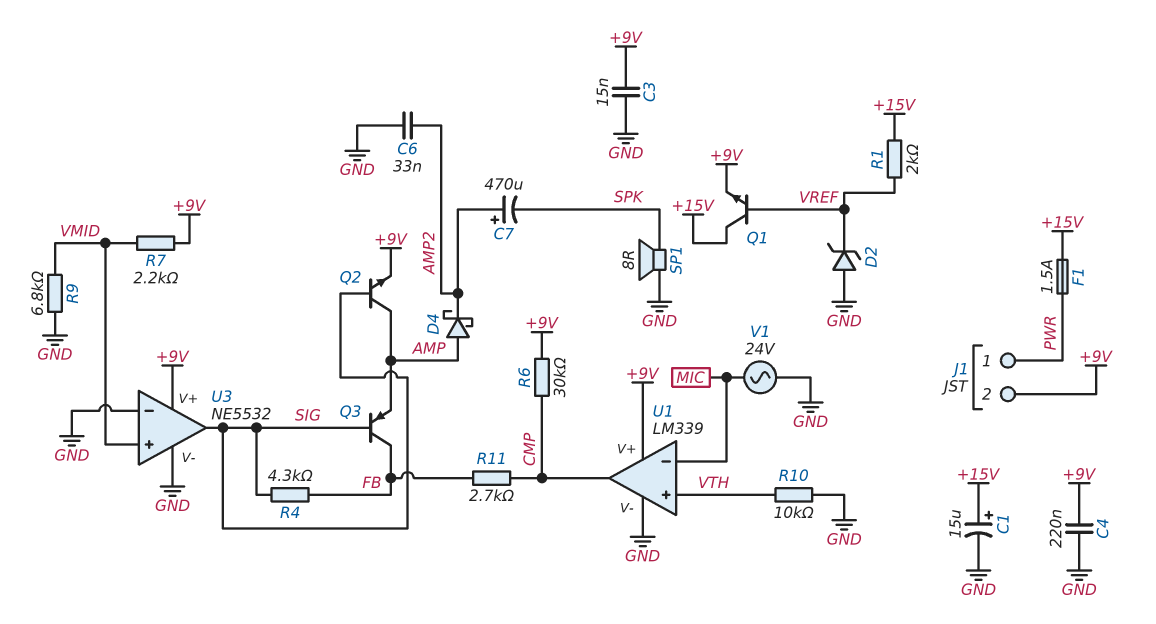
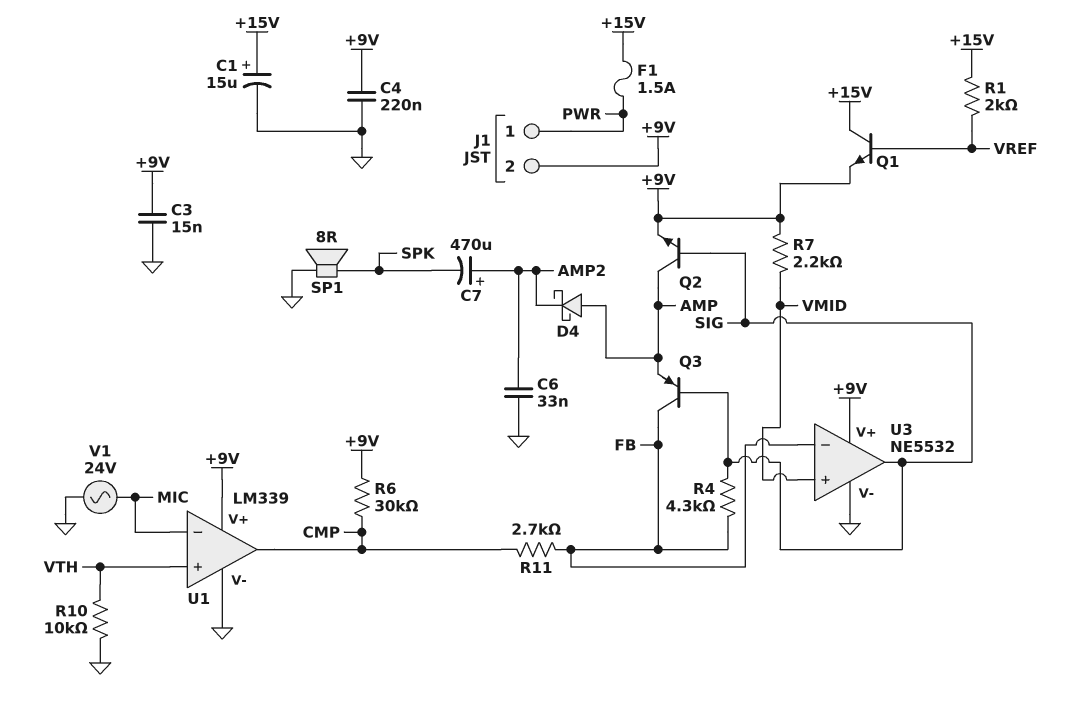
D2: zener (A GND, K VREF) -> none
R9: 6.8k (GND, VMID) -> none
U3 pin in-: GND -> FB

